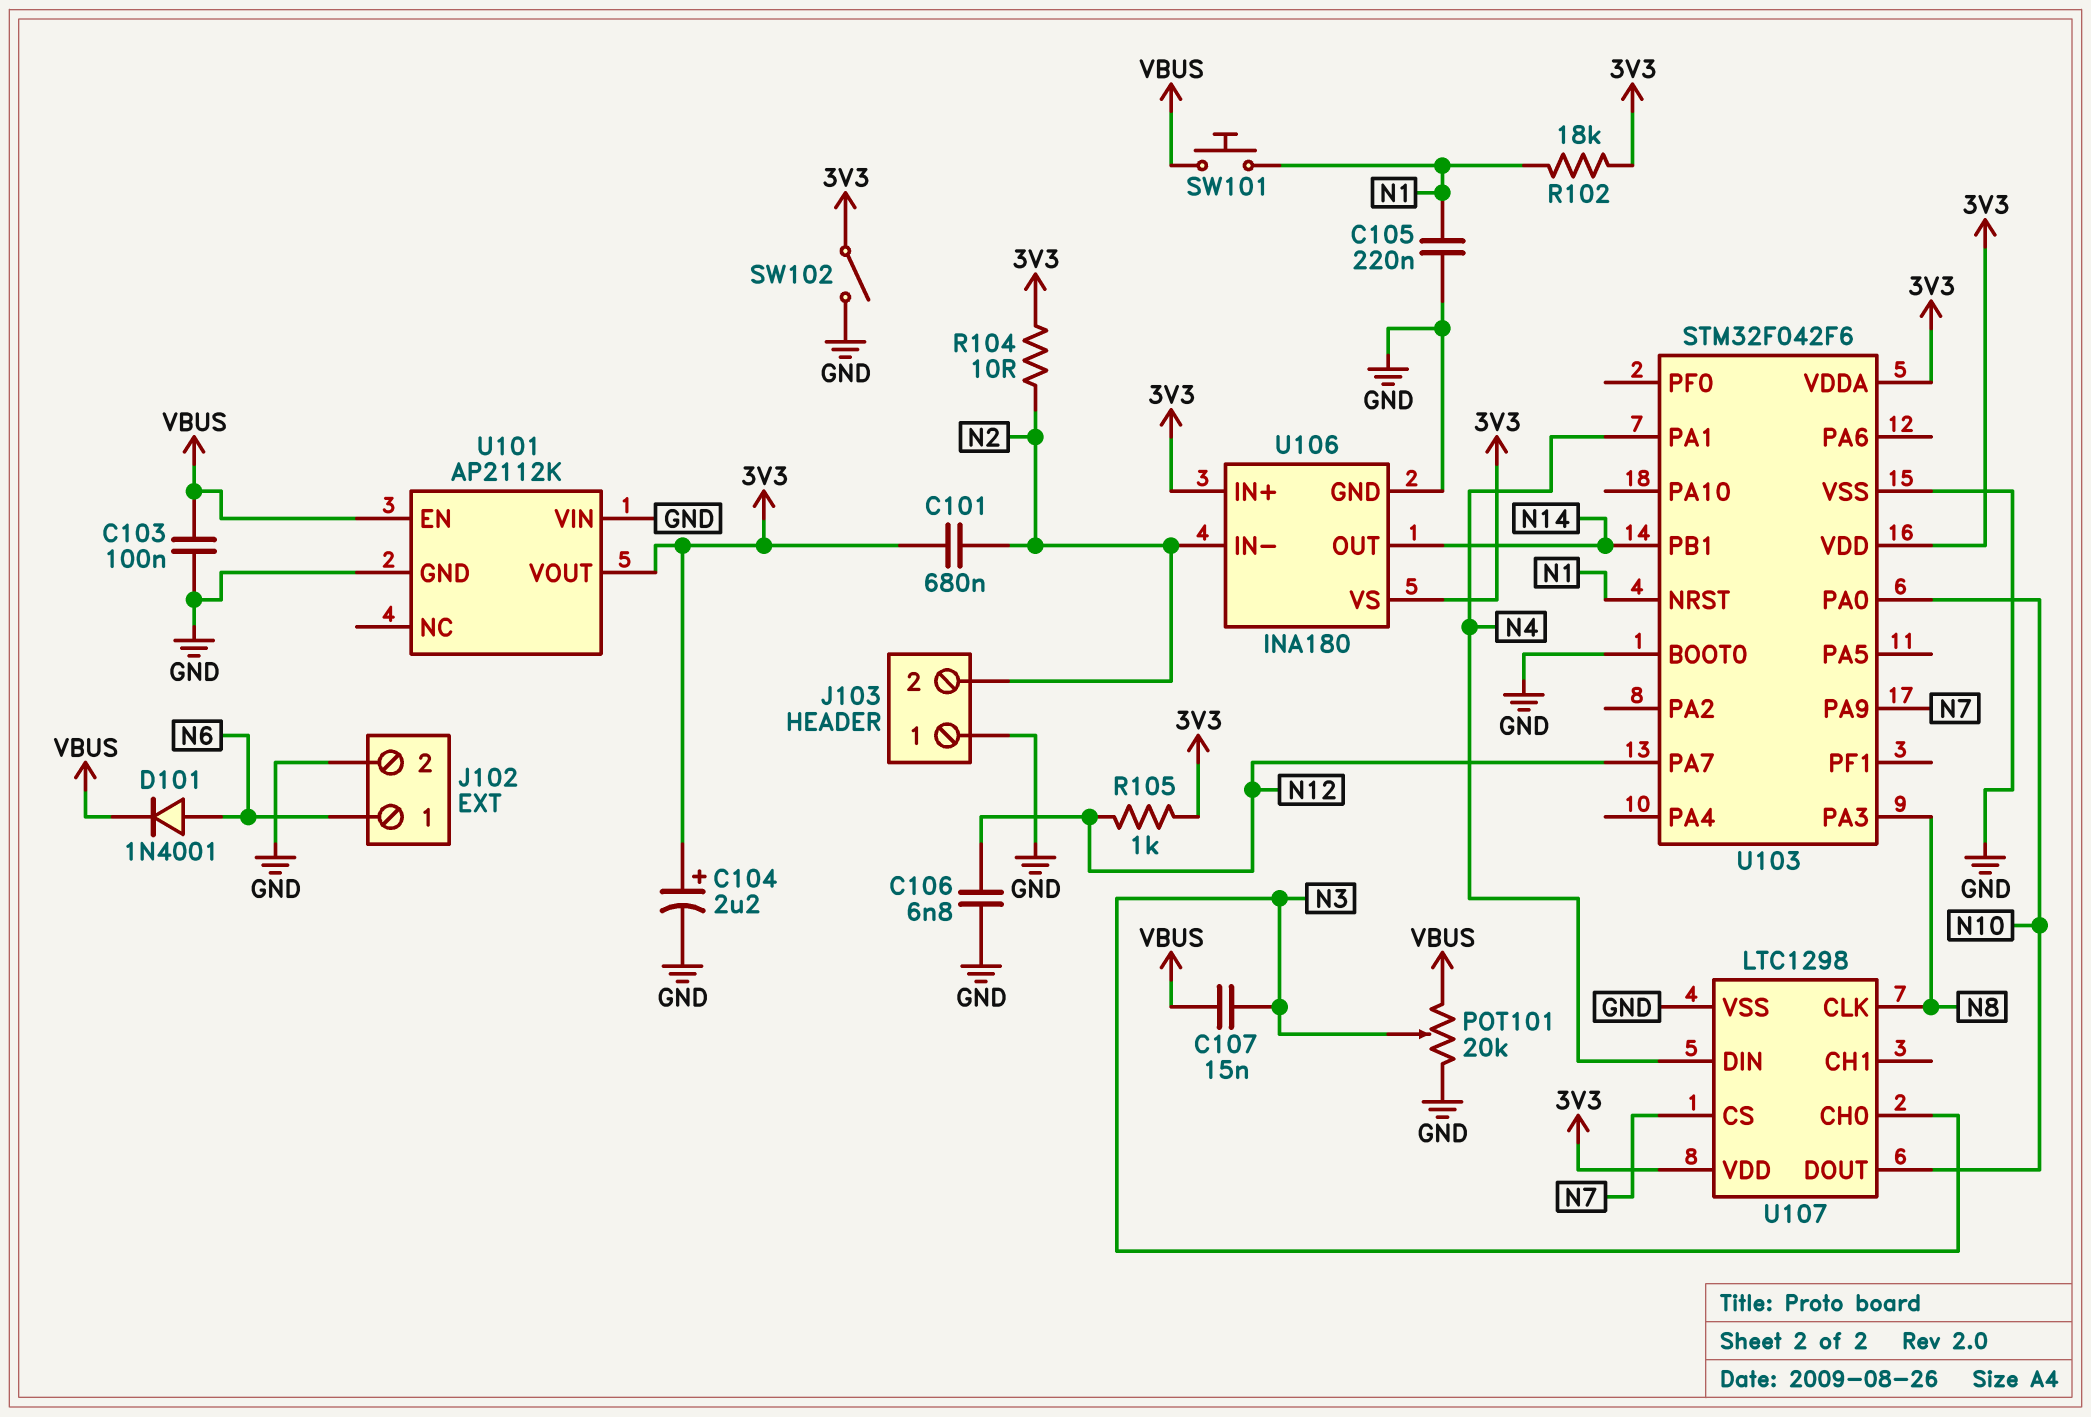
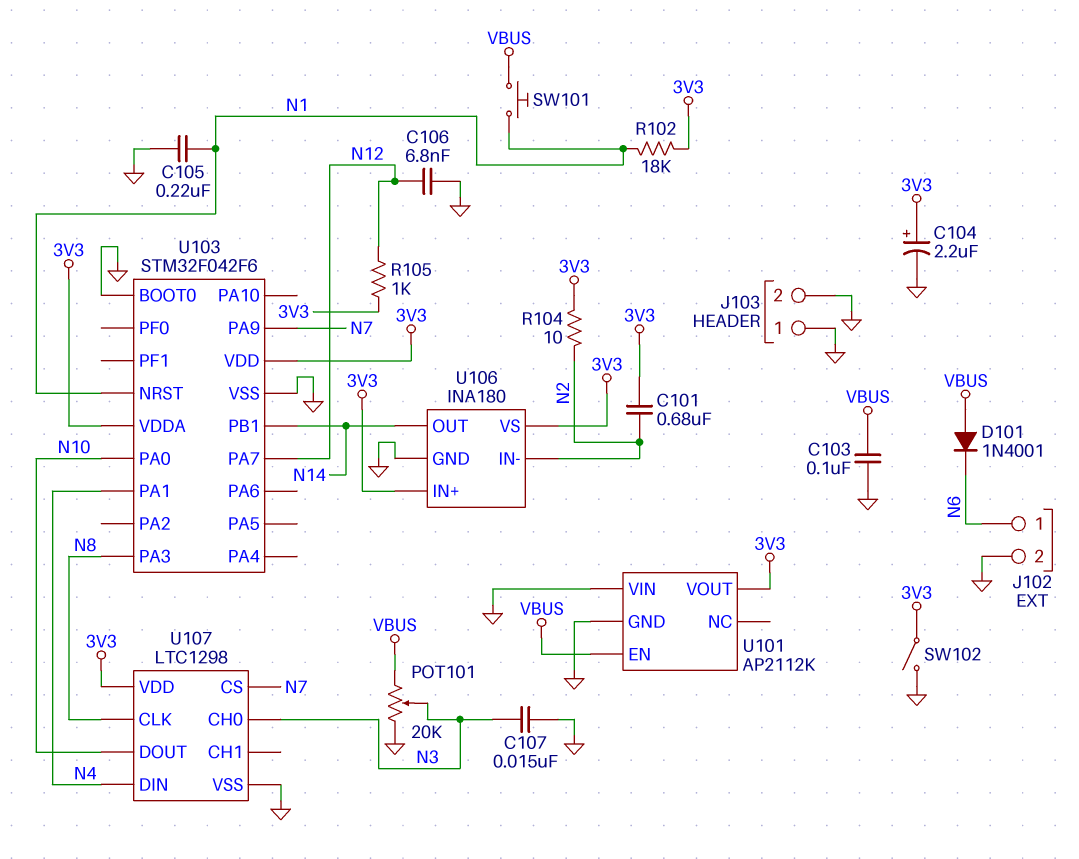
C107: 15nF (N3, VBUS) -> 15nF (GND, N3)
D101: diode 1N4001 (A N6, K VBUS) -> diode 1N4001 (A VBUS, K N6)
J103 pin 2: N2 -> GND

